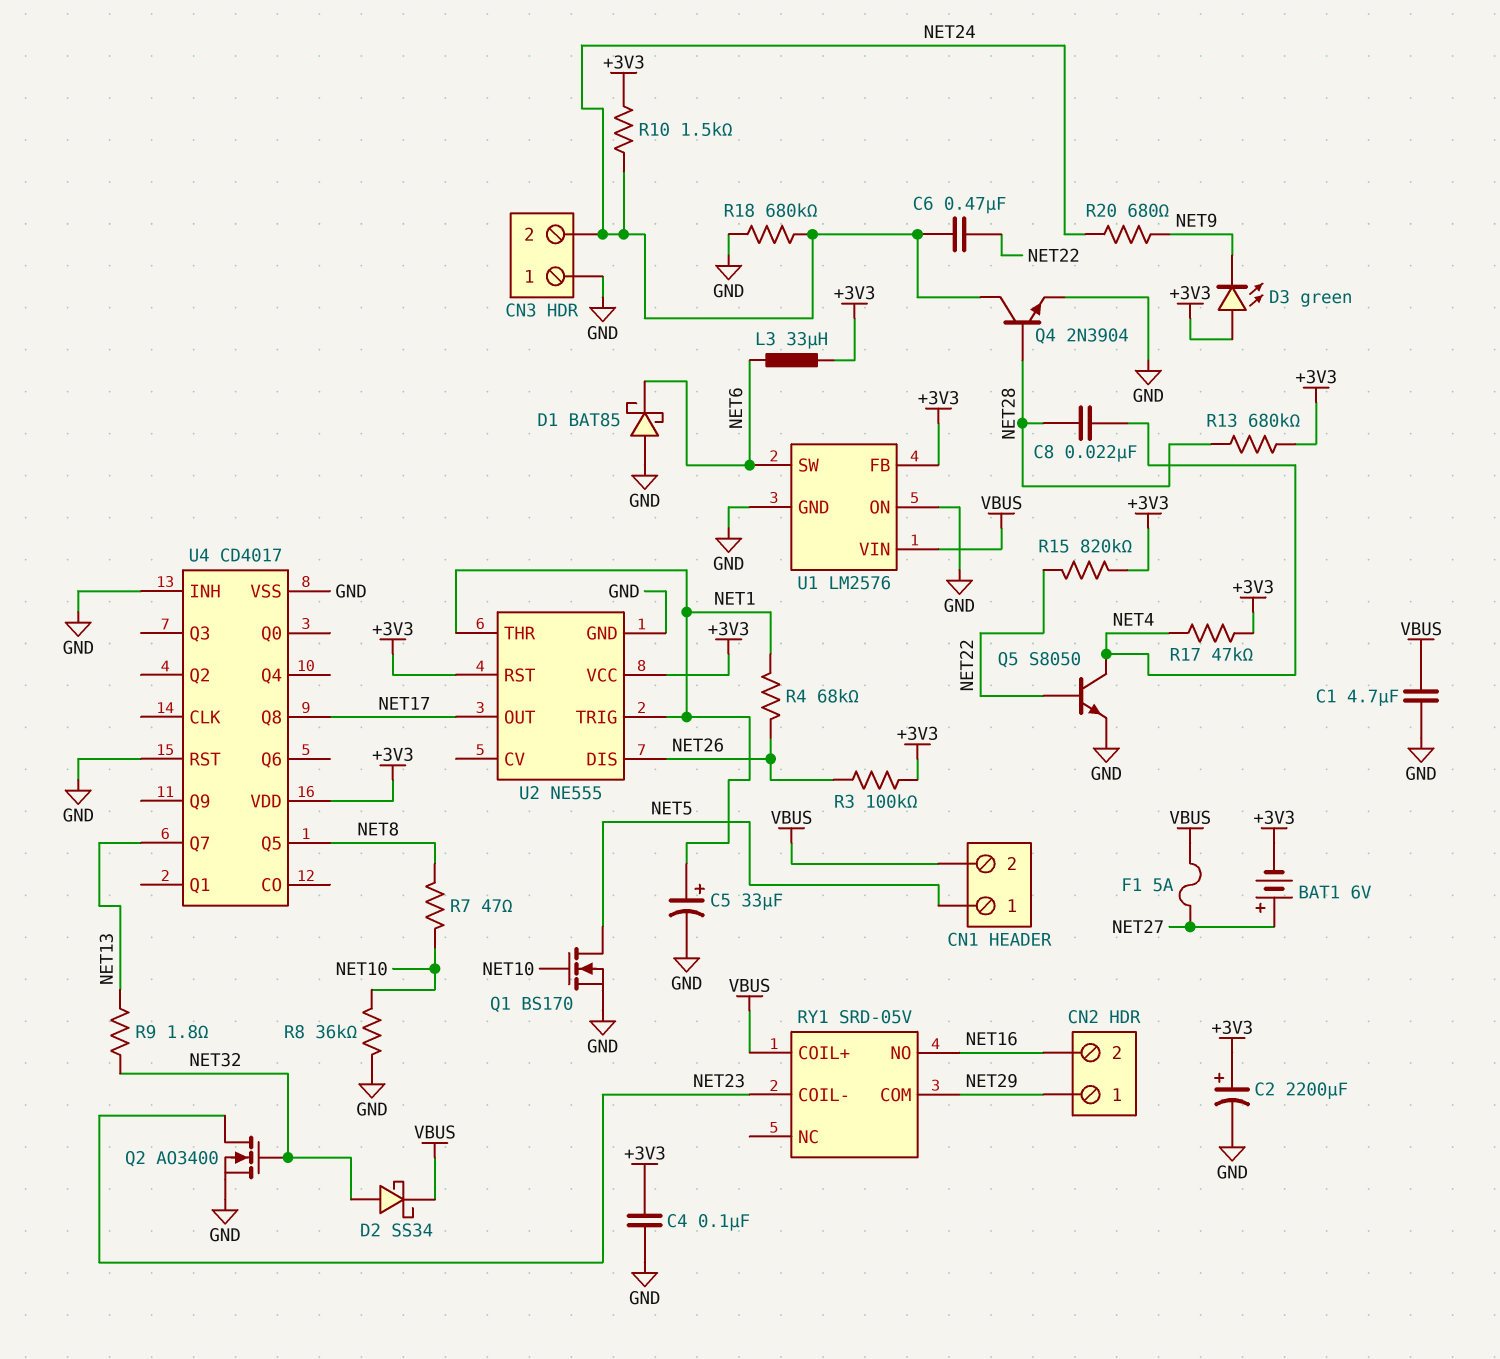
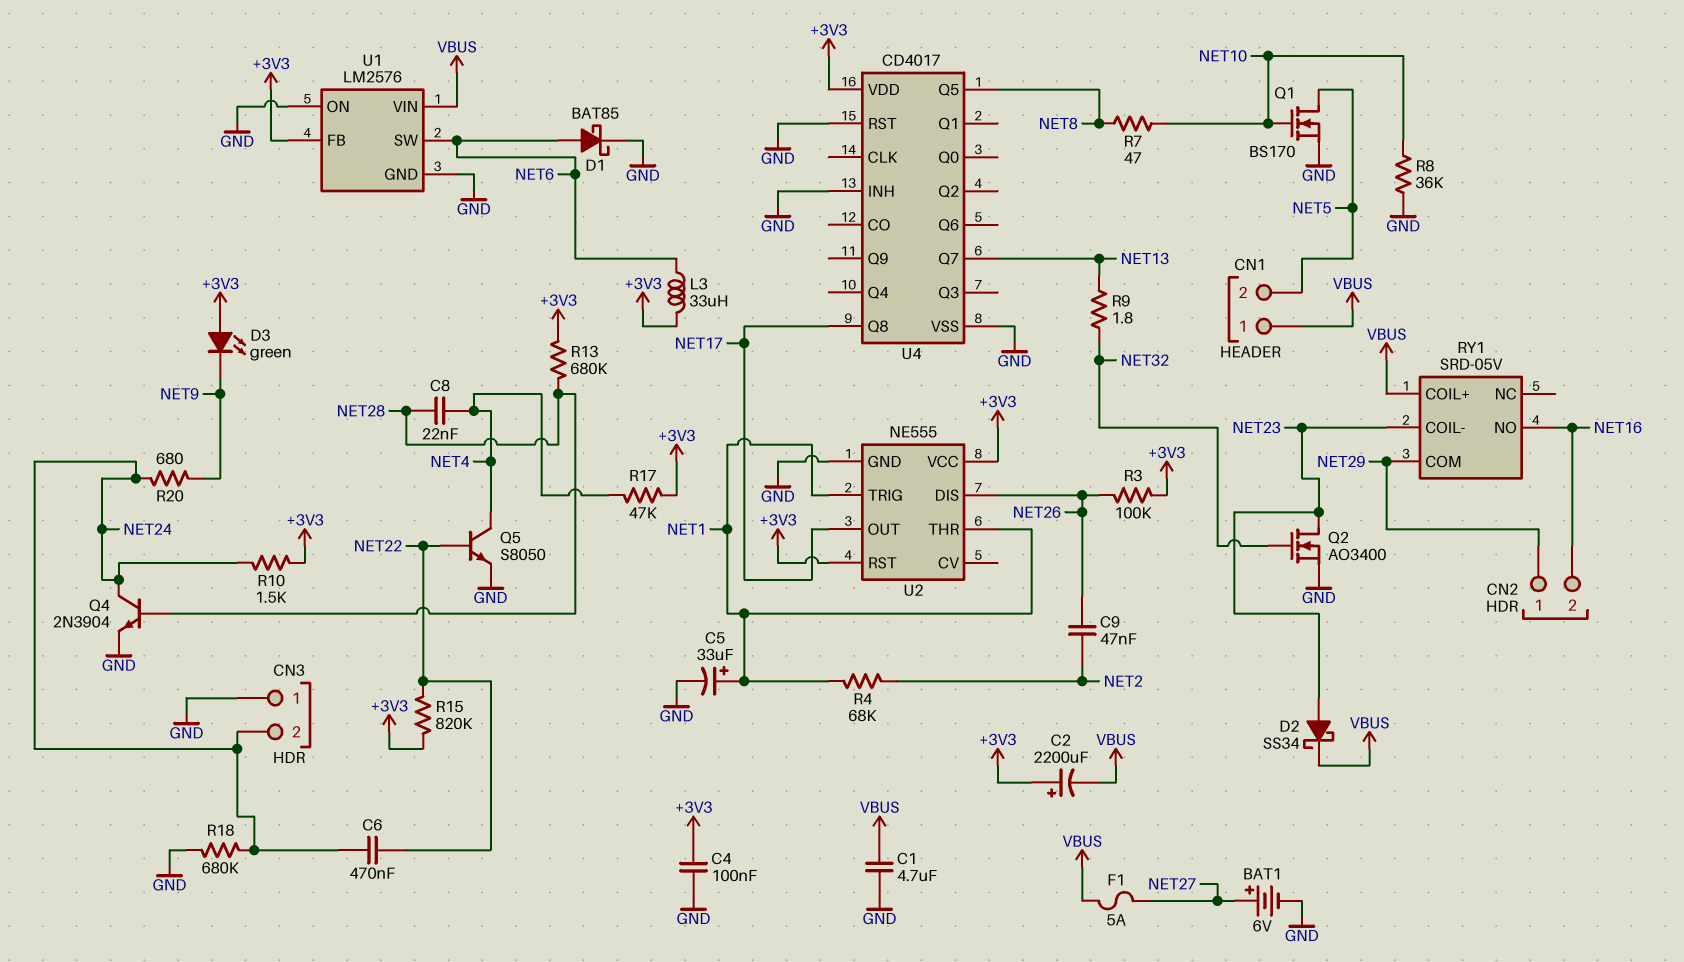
BAT1: 6V (plus NET27, minus +3V3) -> 6V (plus NET27, minus GND)
C2: 2200uF (plus +3V3, minus GND) -> 2200uF (plus +3V3, minus VBUS)
C9: none -> 47nF (NET2, NET26)
CN1 pin 1: NET5 -> VBUS
CN1 pin 2: VBUS -> NET5
D1: schottky BAT85 (A GND, K NET6) -> schottky BAT85 (A NET6, K GND)
D2: schottky SS34 (A NET32, K VBUS) -> schottky SS34 (A NET23, K VBUS)
R4: 68k (NET1, NET26) -> 68k (NET1, NET2)

